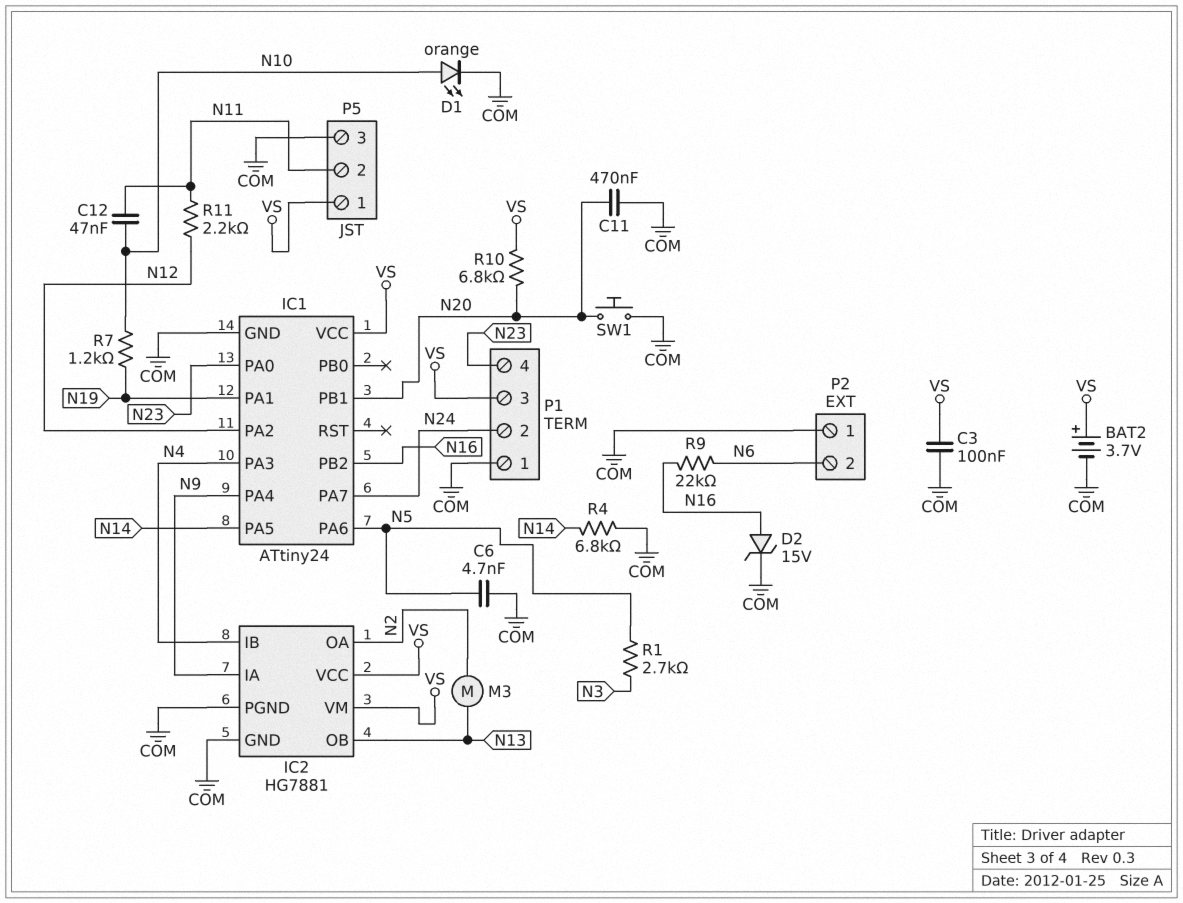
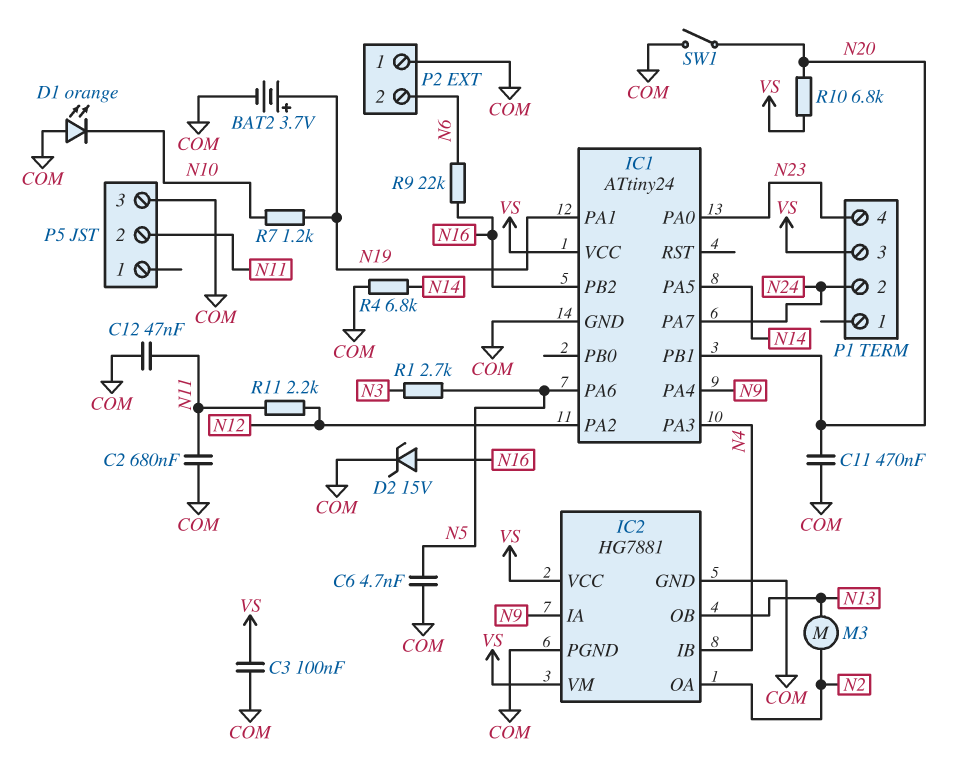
BAT2: 3.7V (plus VS, minus COM) -> 3.7V (plus N19, minus COM)
C2: none -> 680nF (COM, N11)
C12: 47nF (N10, N11) -> 47nF (COM, N11)
D1: LED orange (A N10, K COM) -> LED orange (A COM, K N10)
P1 pin 1: COM -> none
P5 pin 1: VS -> none
SW1: button (COM, N20) -> switch (COM, N20)

